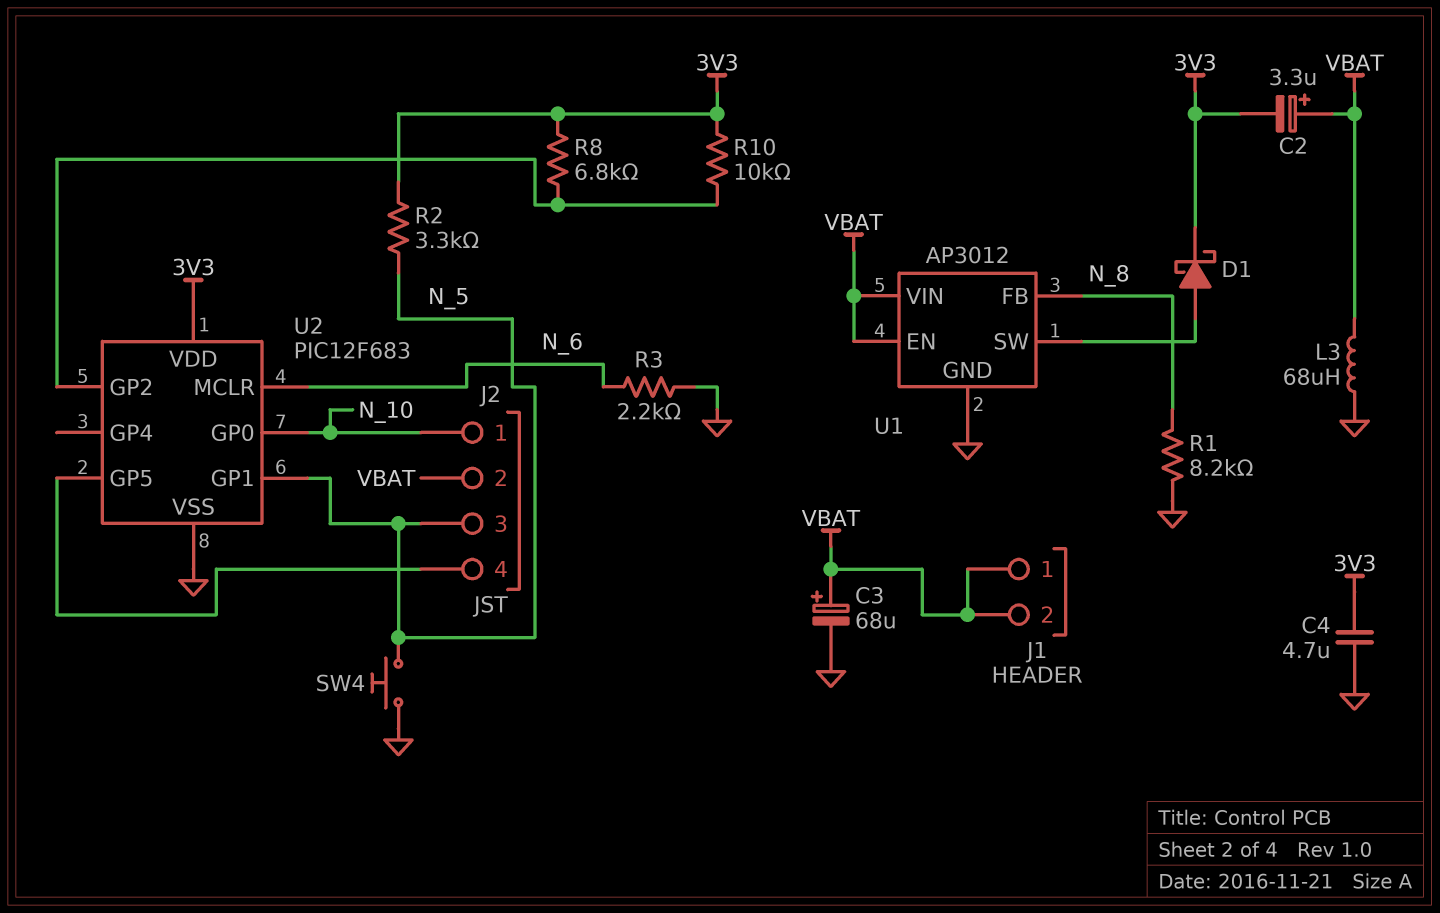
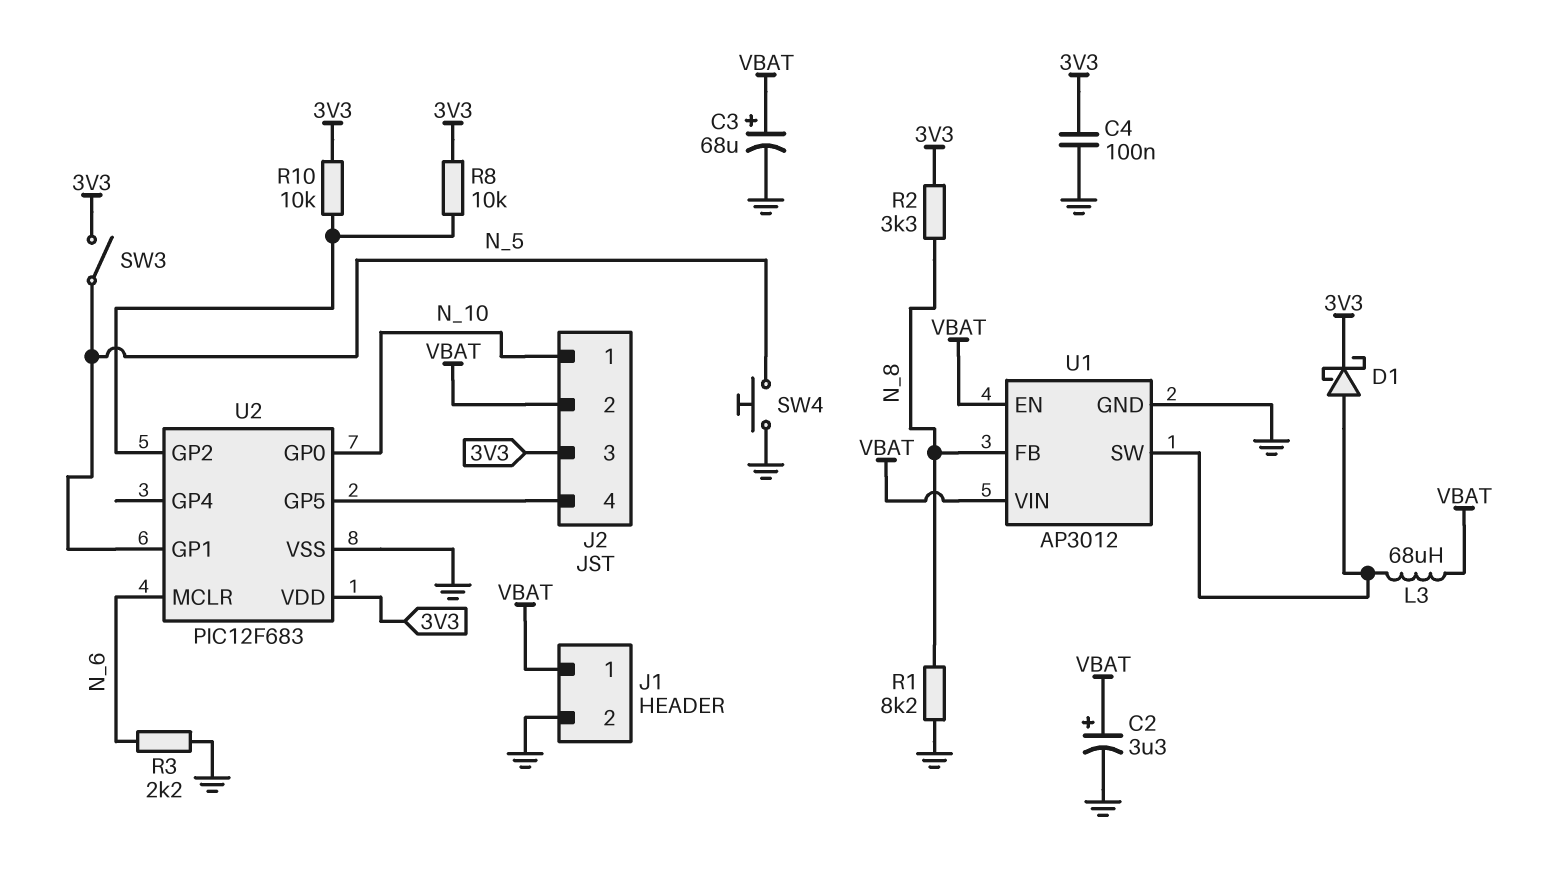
C2: 3.3uF (plus VBAT, minus 3V3) -> 3.3uF (plus VBAT, minus GND)
C4: 4.7uF (3V3, GND) -> 100nF (3V3, GND)
J1 pin 2: VBAT -> GND
J2 pin 3: N_5 -> 3V3
L3: 68uH (GND, VBAT) -> 68uH (U1/SW, VBAT)
R2: 3.3k (3V3, N_5) -> 3.3k (3V3, N_8)
R8: 6.8k (3V3, U2/GP2) -> 10k (3V3, U2/GP2)
SW3: none -> switch (3V3, N_5)

